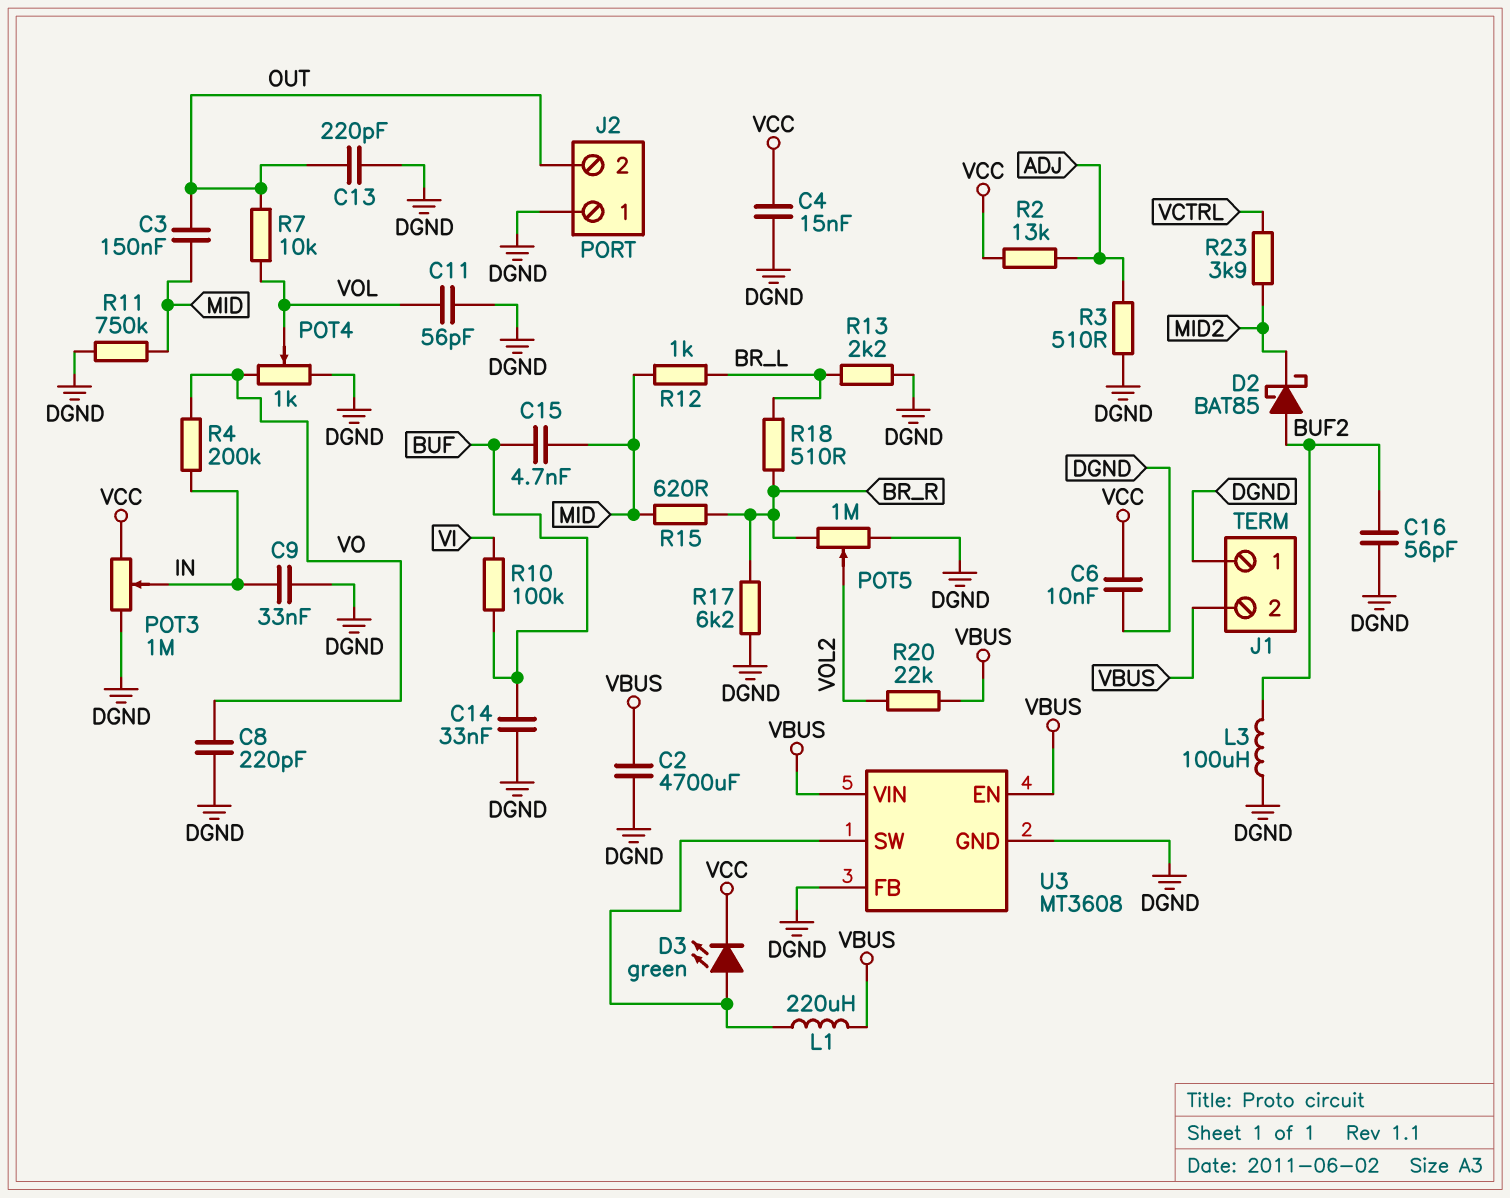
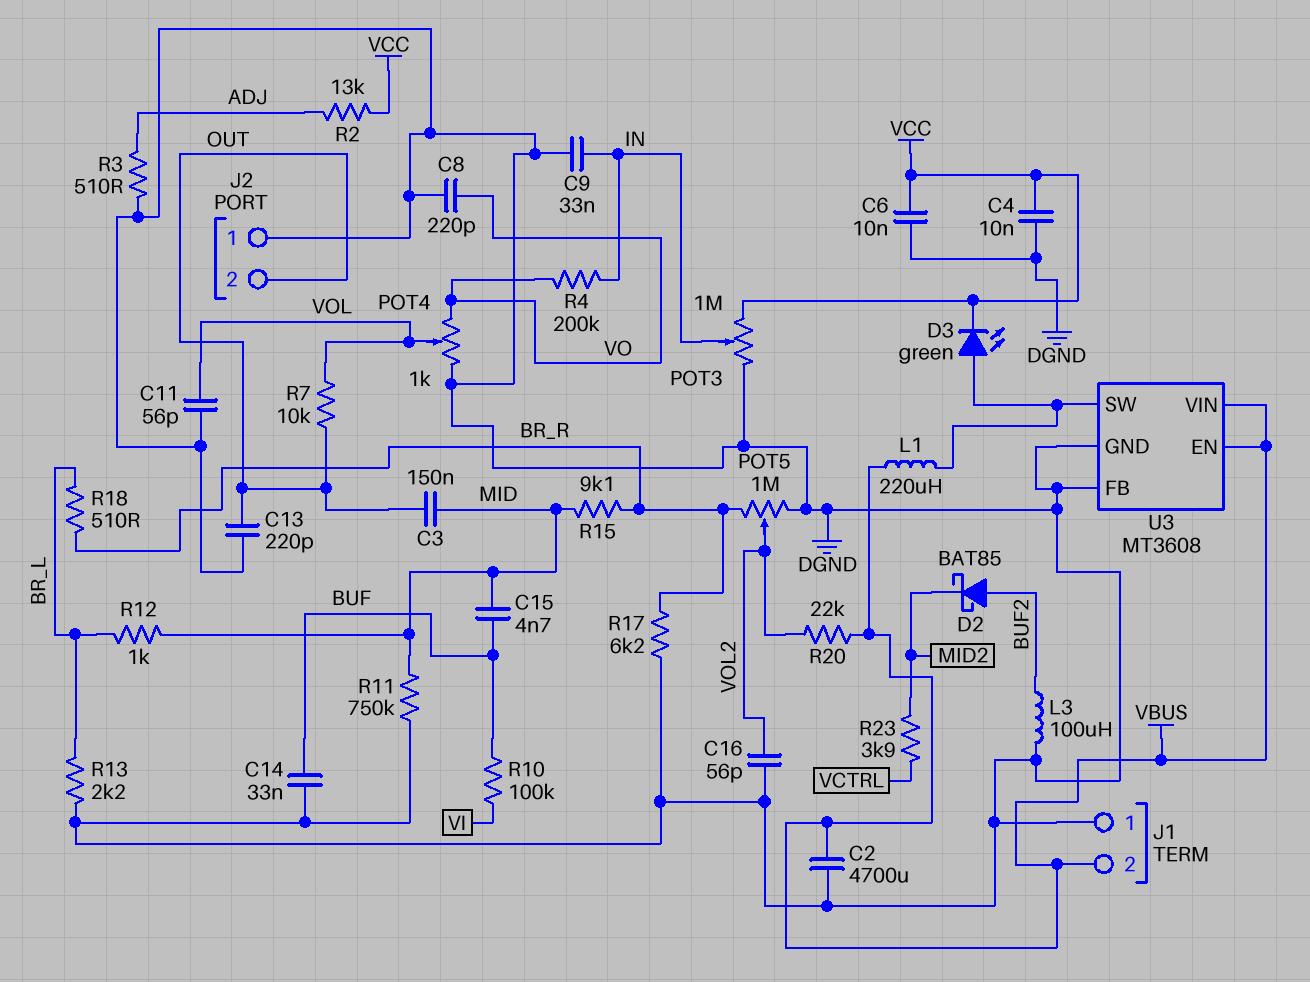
C4: 15nF (DGND, VCC) -> 10nF (DGND, VCC)
C16: 56pF (BUF2, DGND) -> 56pF (DGND, VOL2)
R15: 620 (BR_R, MID) -> 9.1k (BR_R, MID)

